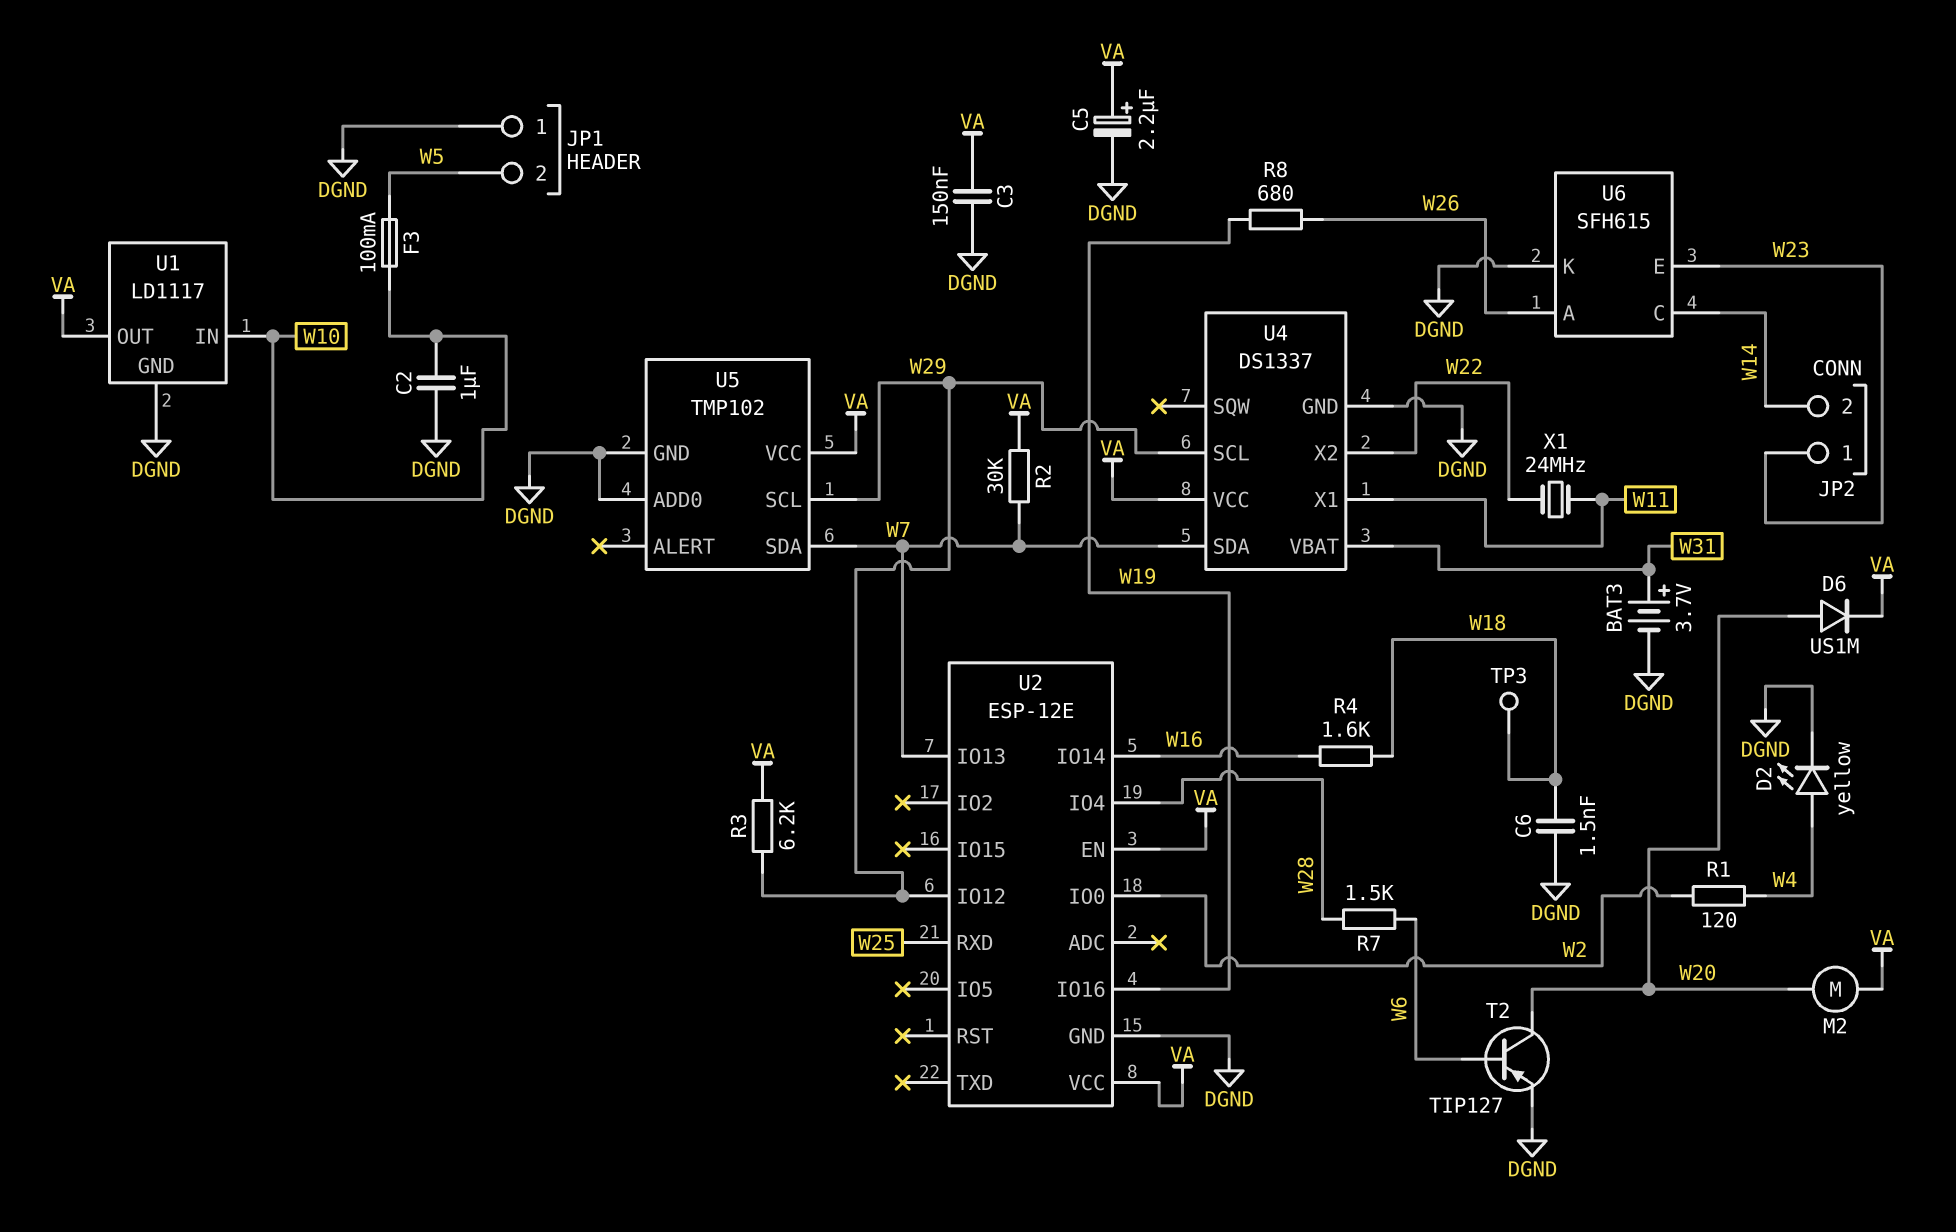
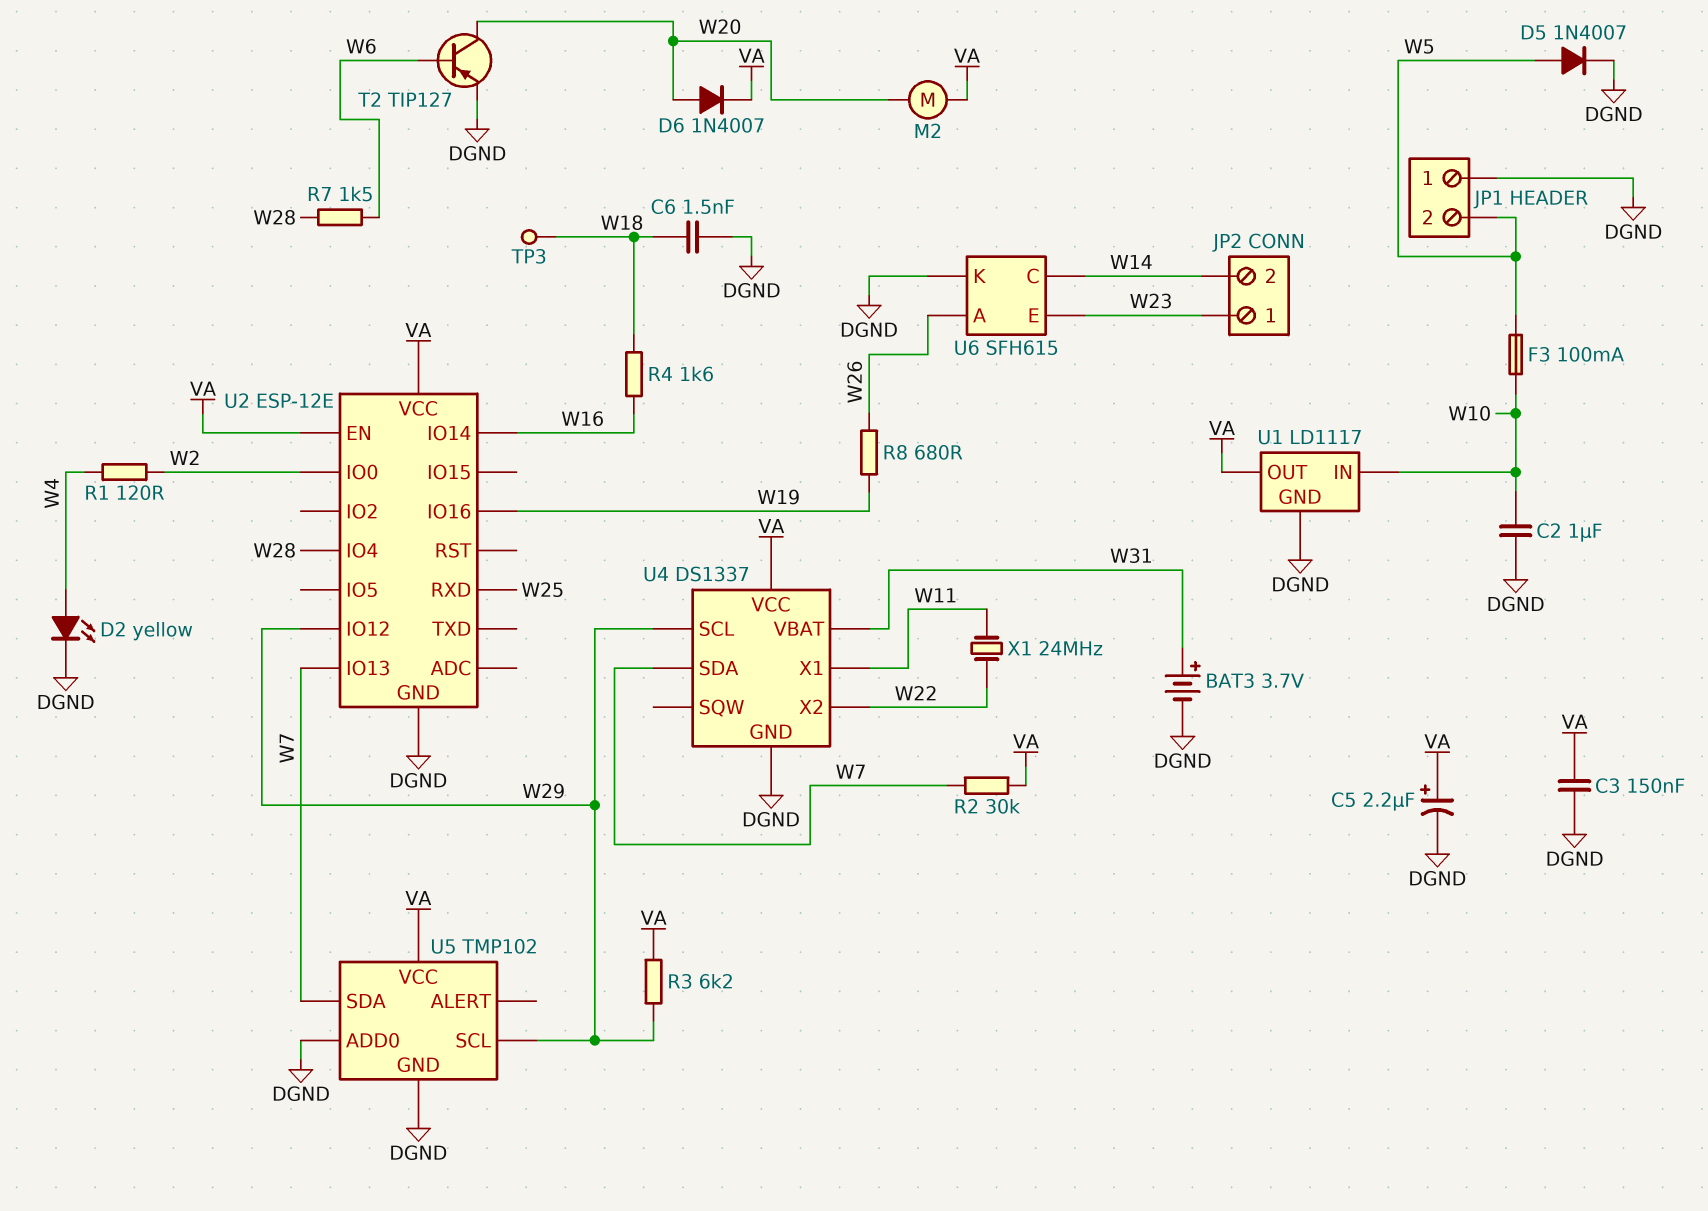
D5: none -> diode 1N4007 (A W5, K DGND)
D6: diode US1M (A W20, K VA) -> diode 1N4007 (A W20, K VA)

